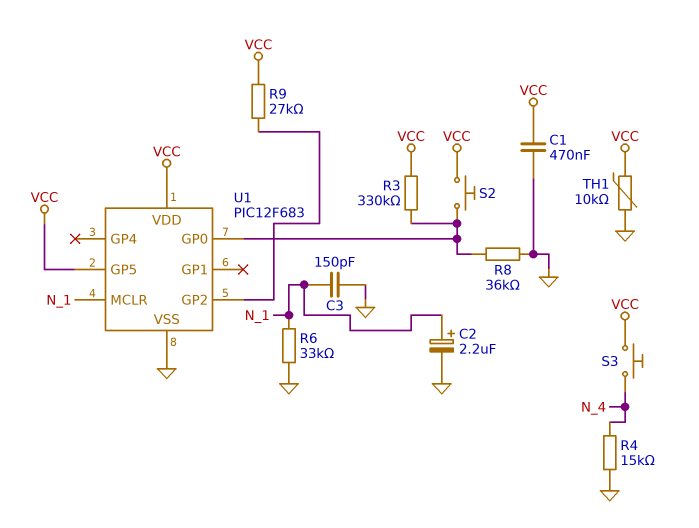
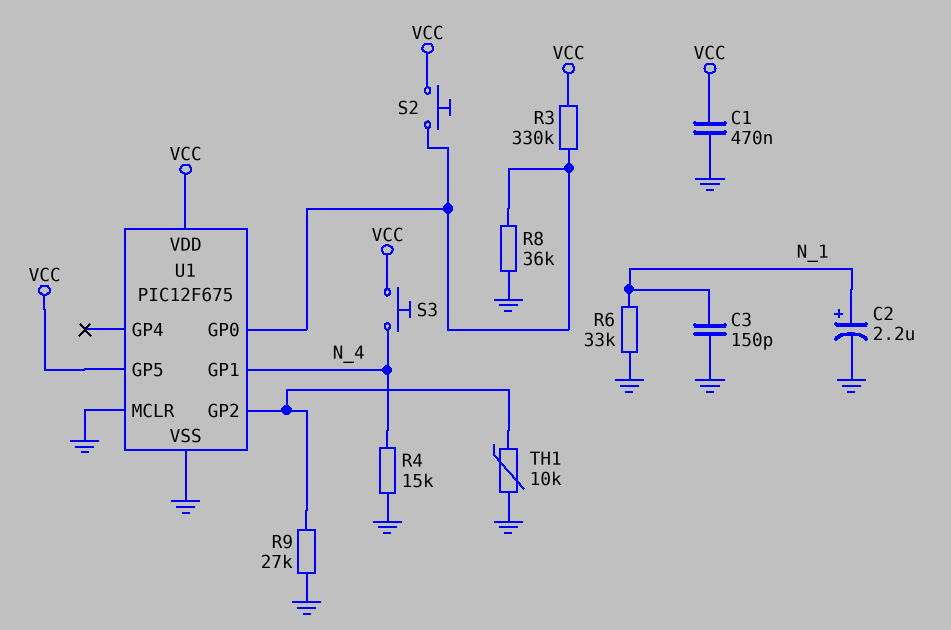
R9: 27k (U1/GP2, VCC) -> 27k (GND, U1/GP2)
TH1: 10k (GND, VCC) -> 10k (GND, U1/GP2)
U1: PIC12F683 -> PIC12F675
U1 pin GP1: none -> N_4
U1 pin MCLR: N_1 -> GND

